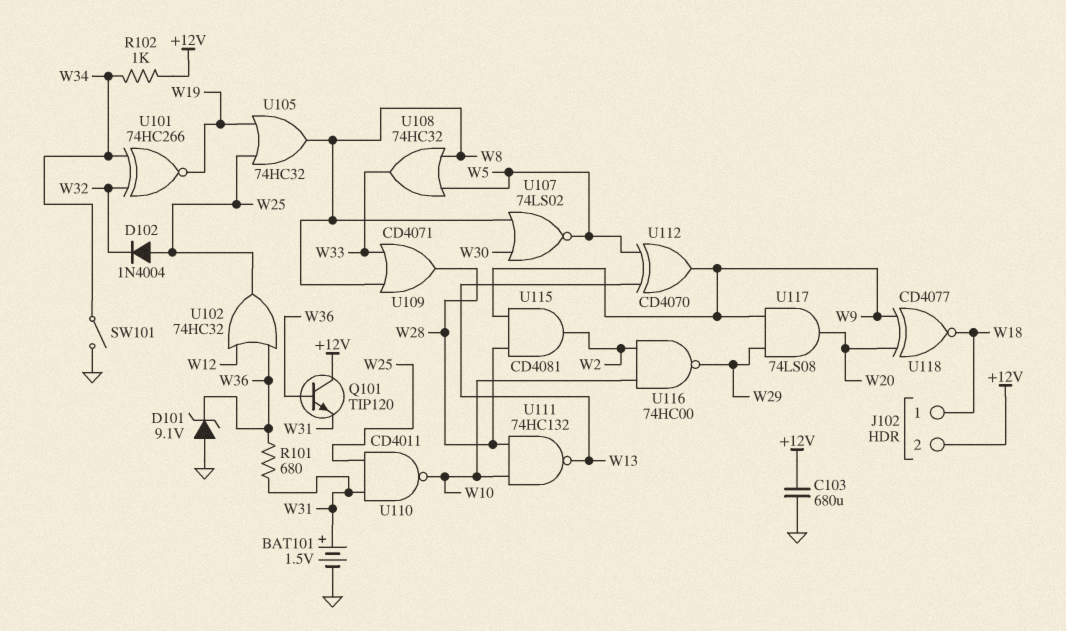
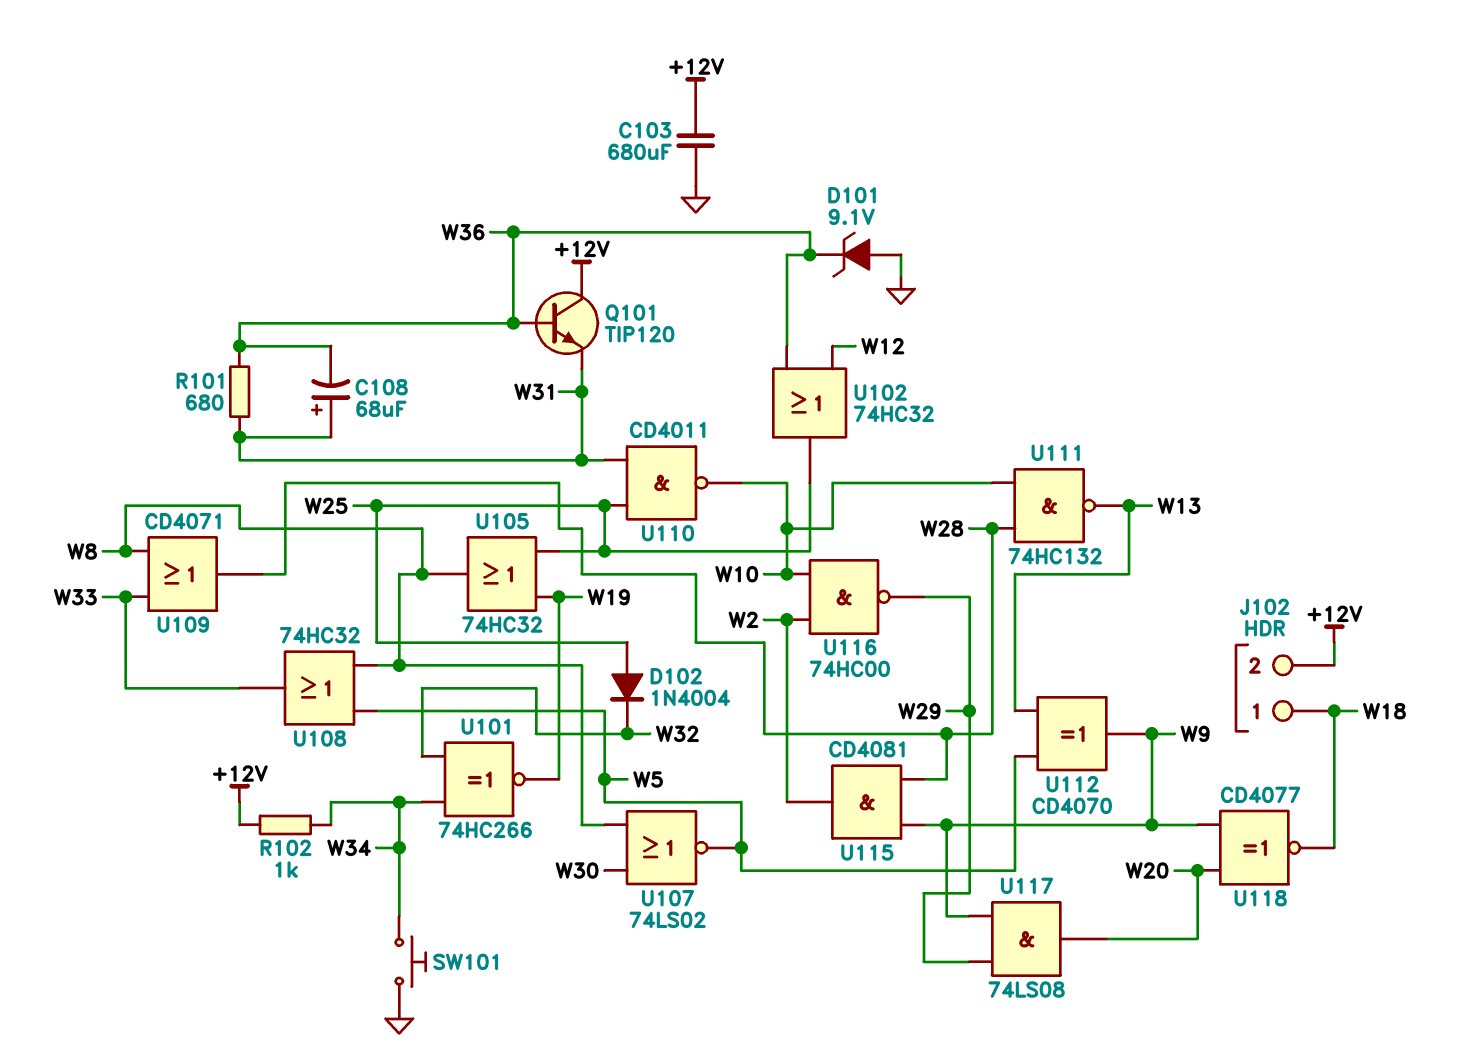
BAT101: 1.5V (plus W31, minus GND) -> none
C108: none -> 68uF (plus W31, minus W36)
SW101: switch (GND, W34) -> button (GND, W34)

